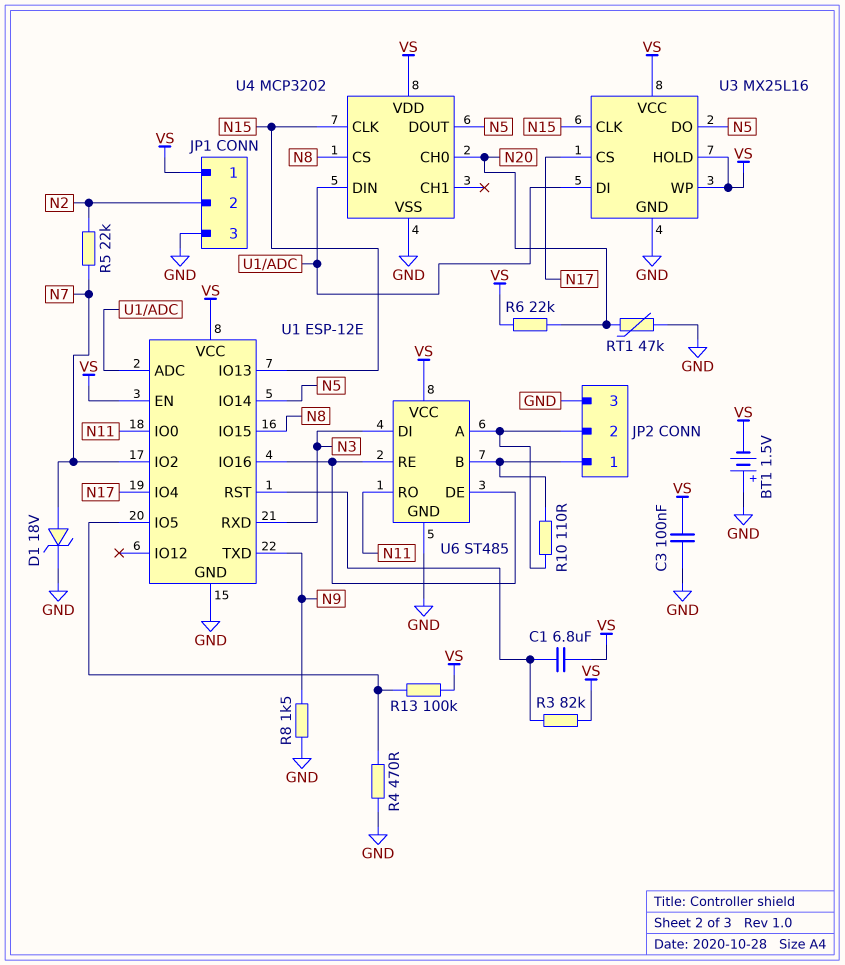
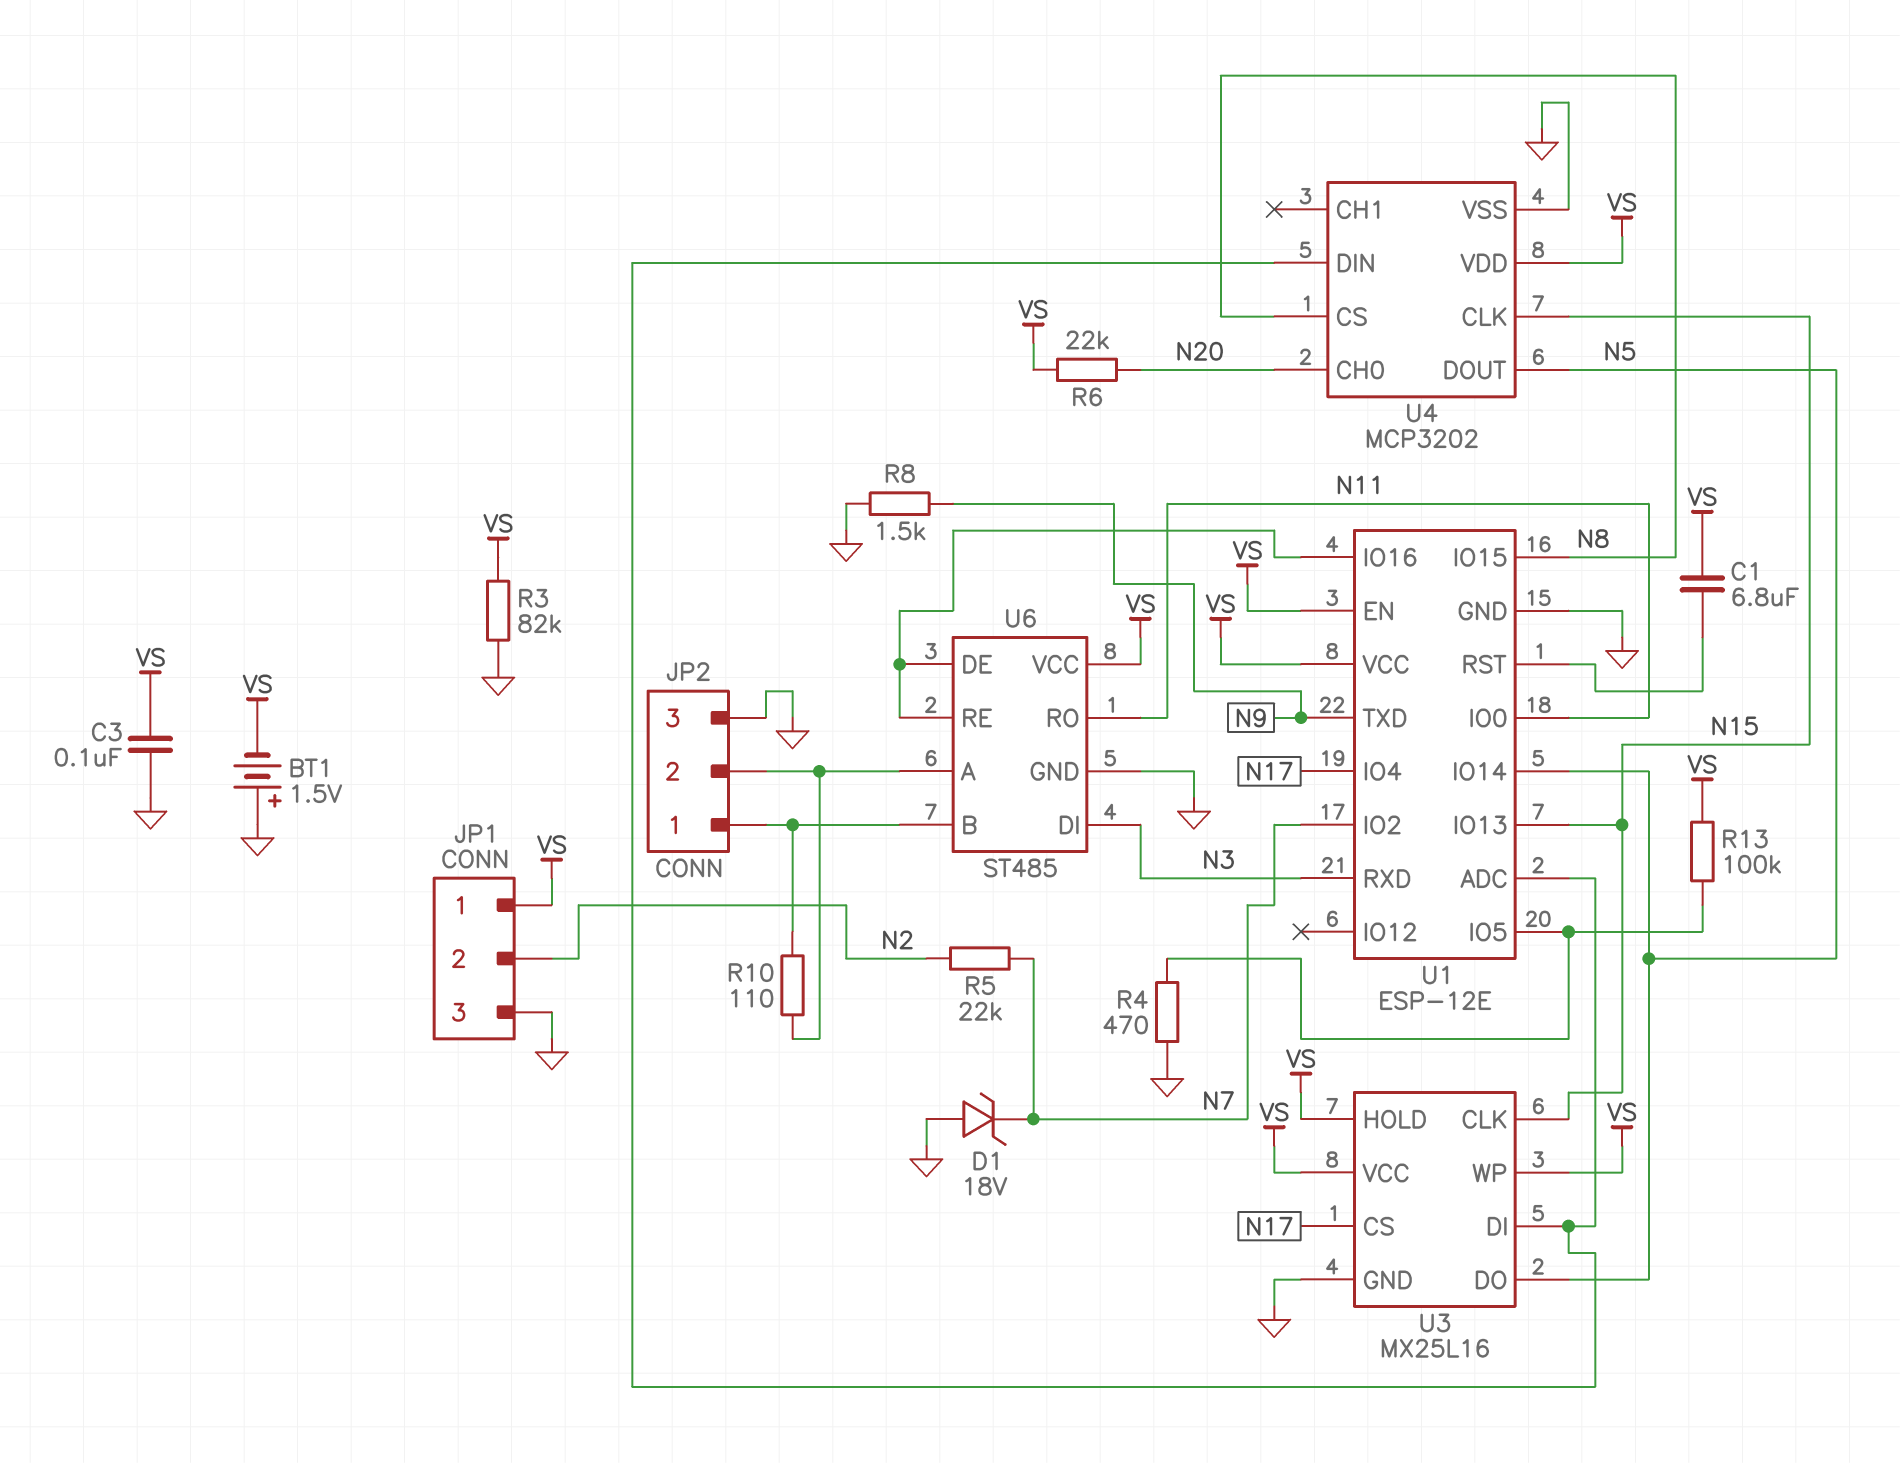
D1: zener 18V (A N7, K GND) -> zener 18V (A GND, K N7)
R3: 82k (U1/RST, VS) -> 82k (GND, VS)
RT1: 47k (GND, N20) -> none

